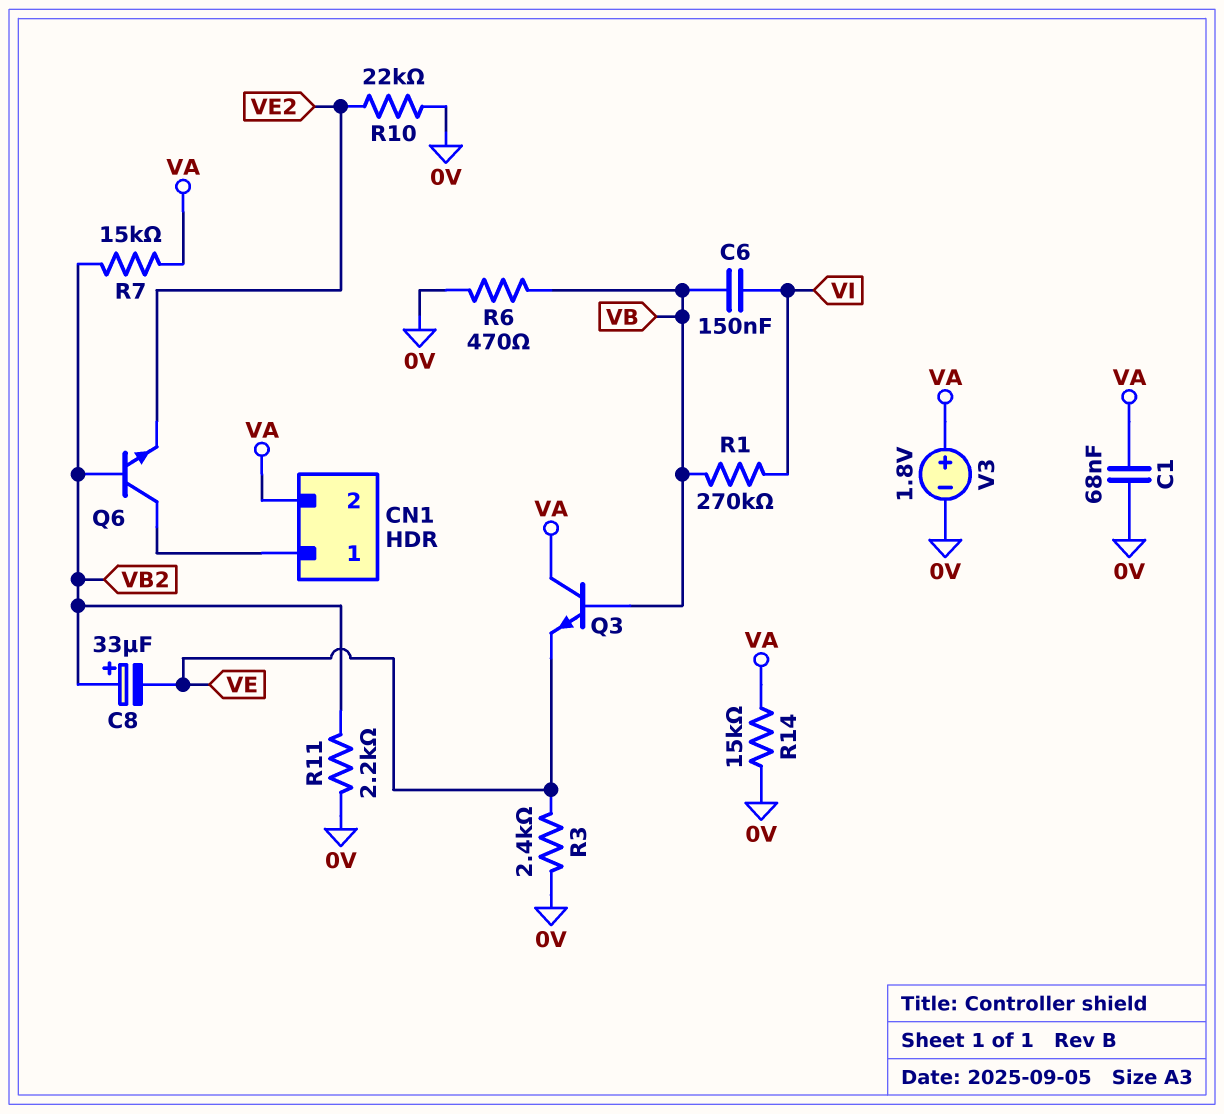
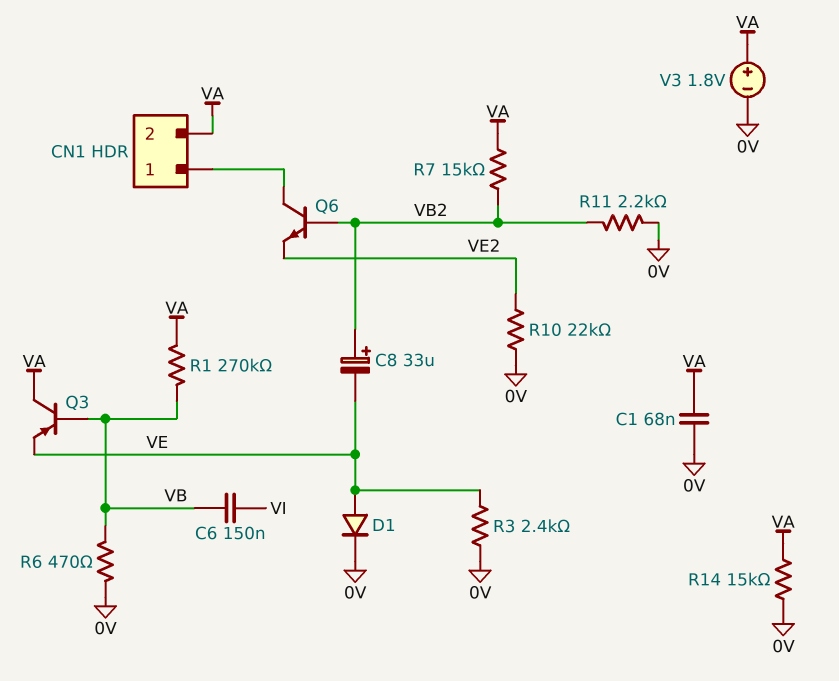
D1: none -> diode (A VE, K 0V)
Q3: NPN (B VB, C VA, E VE) -> PNP (B VB, C VA, E VE)
R1: 270k (VB, VI) -> 270k (VA, VB)

